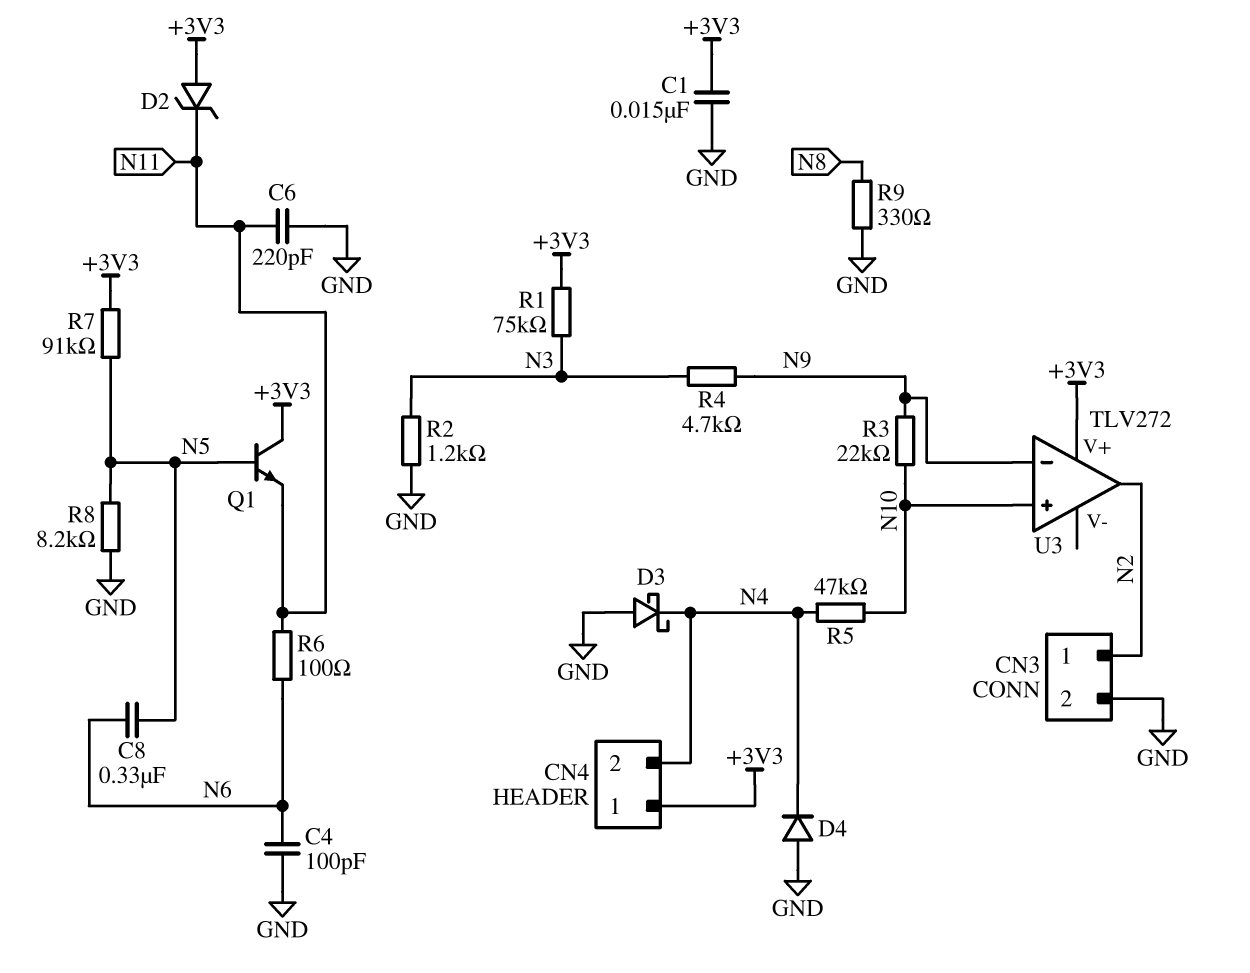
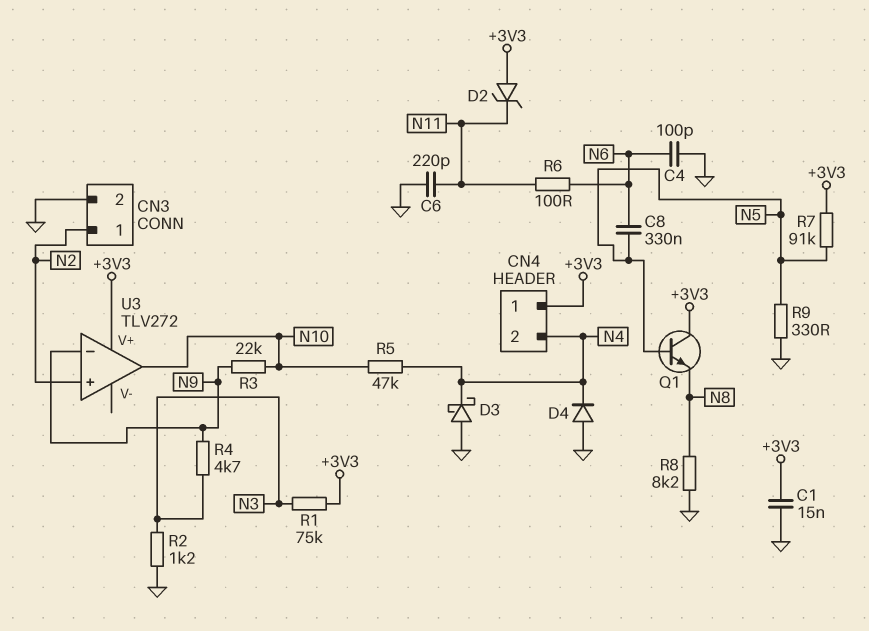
Q1: NPN (B N5, C +3V3, E N11) -> NPN (B N5, C +3V3, E N8)
R8: 8.2k (GND, N5) -> 8.2k (GND, N8)
R9: 330 (GND, N8) -> 330 (GND, N5)
U3 pin in+: N10 -> N2
U3 pin out: N2 -> N10

